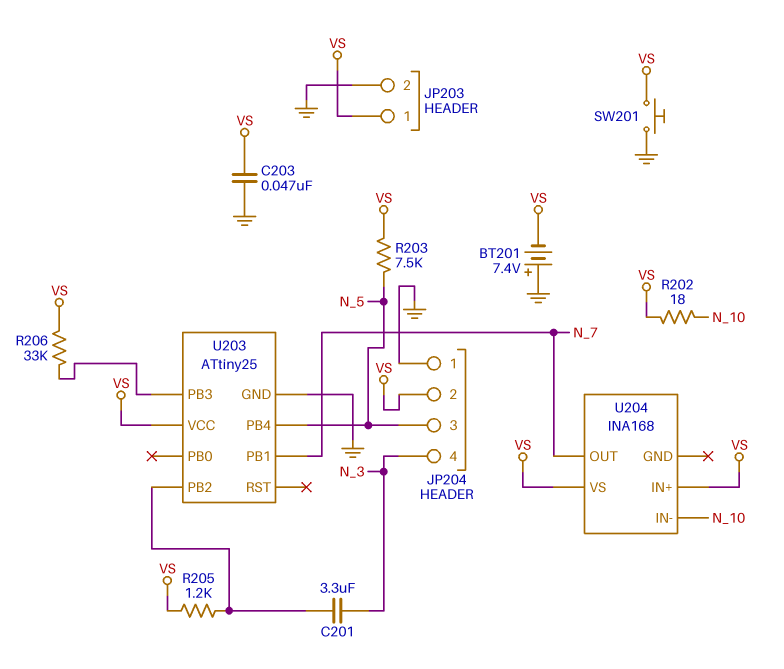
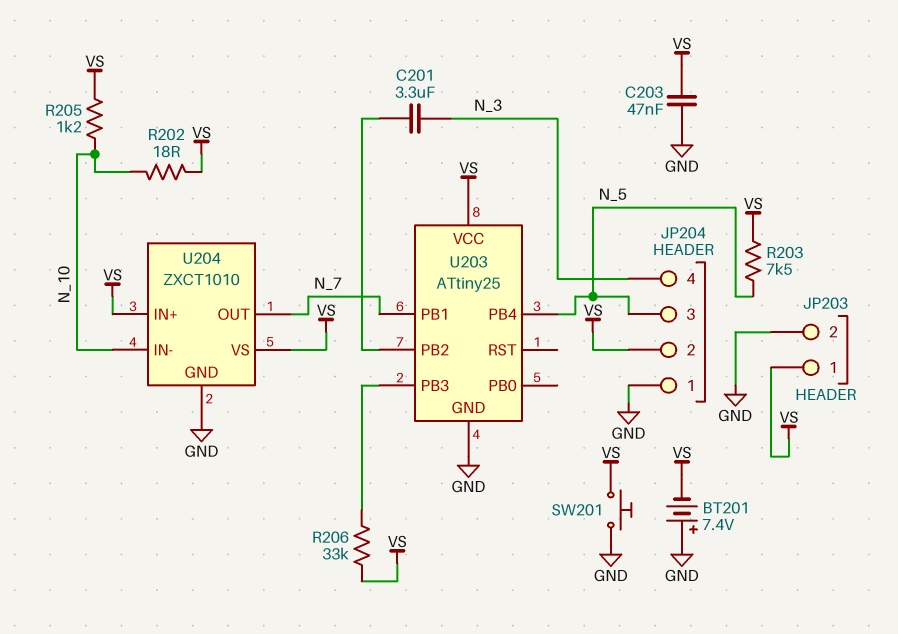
R205: 1.2k (U203/PB2, VS) -> 1.2k (N_10, VS)
U204: INA168 -> ZXCT1010
U204 pin GND: none -> GND

